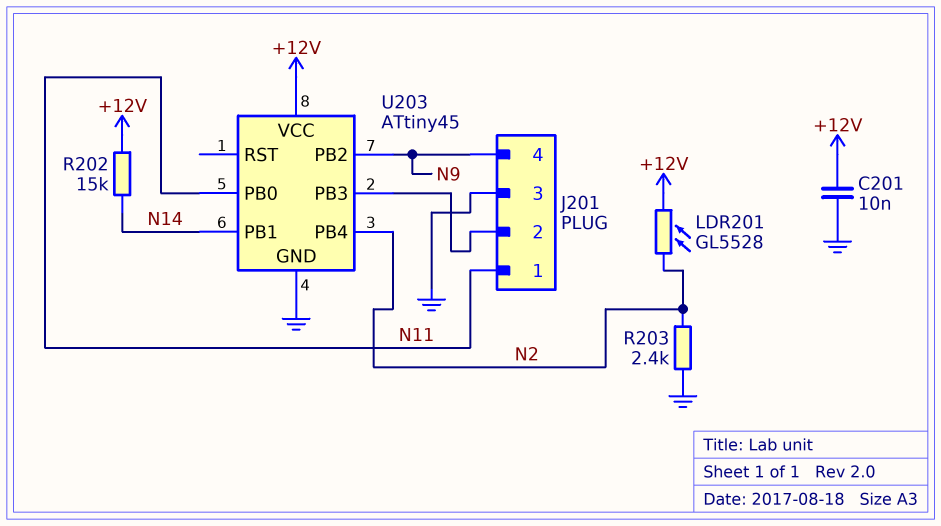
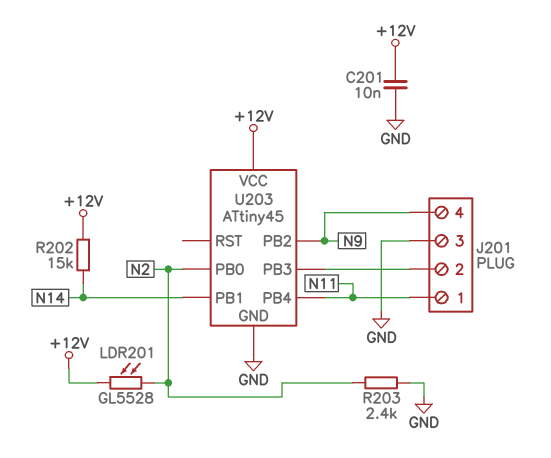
U203 pin PB0: N11 -> N2
U203 pin PB4: N2 -> N11

